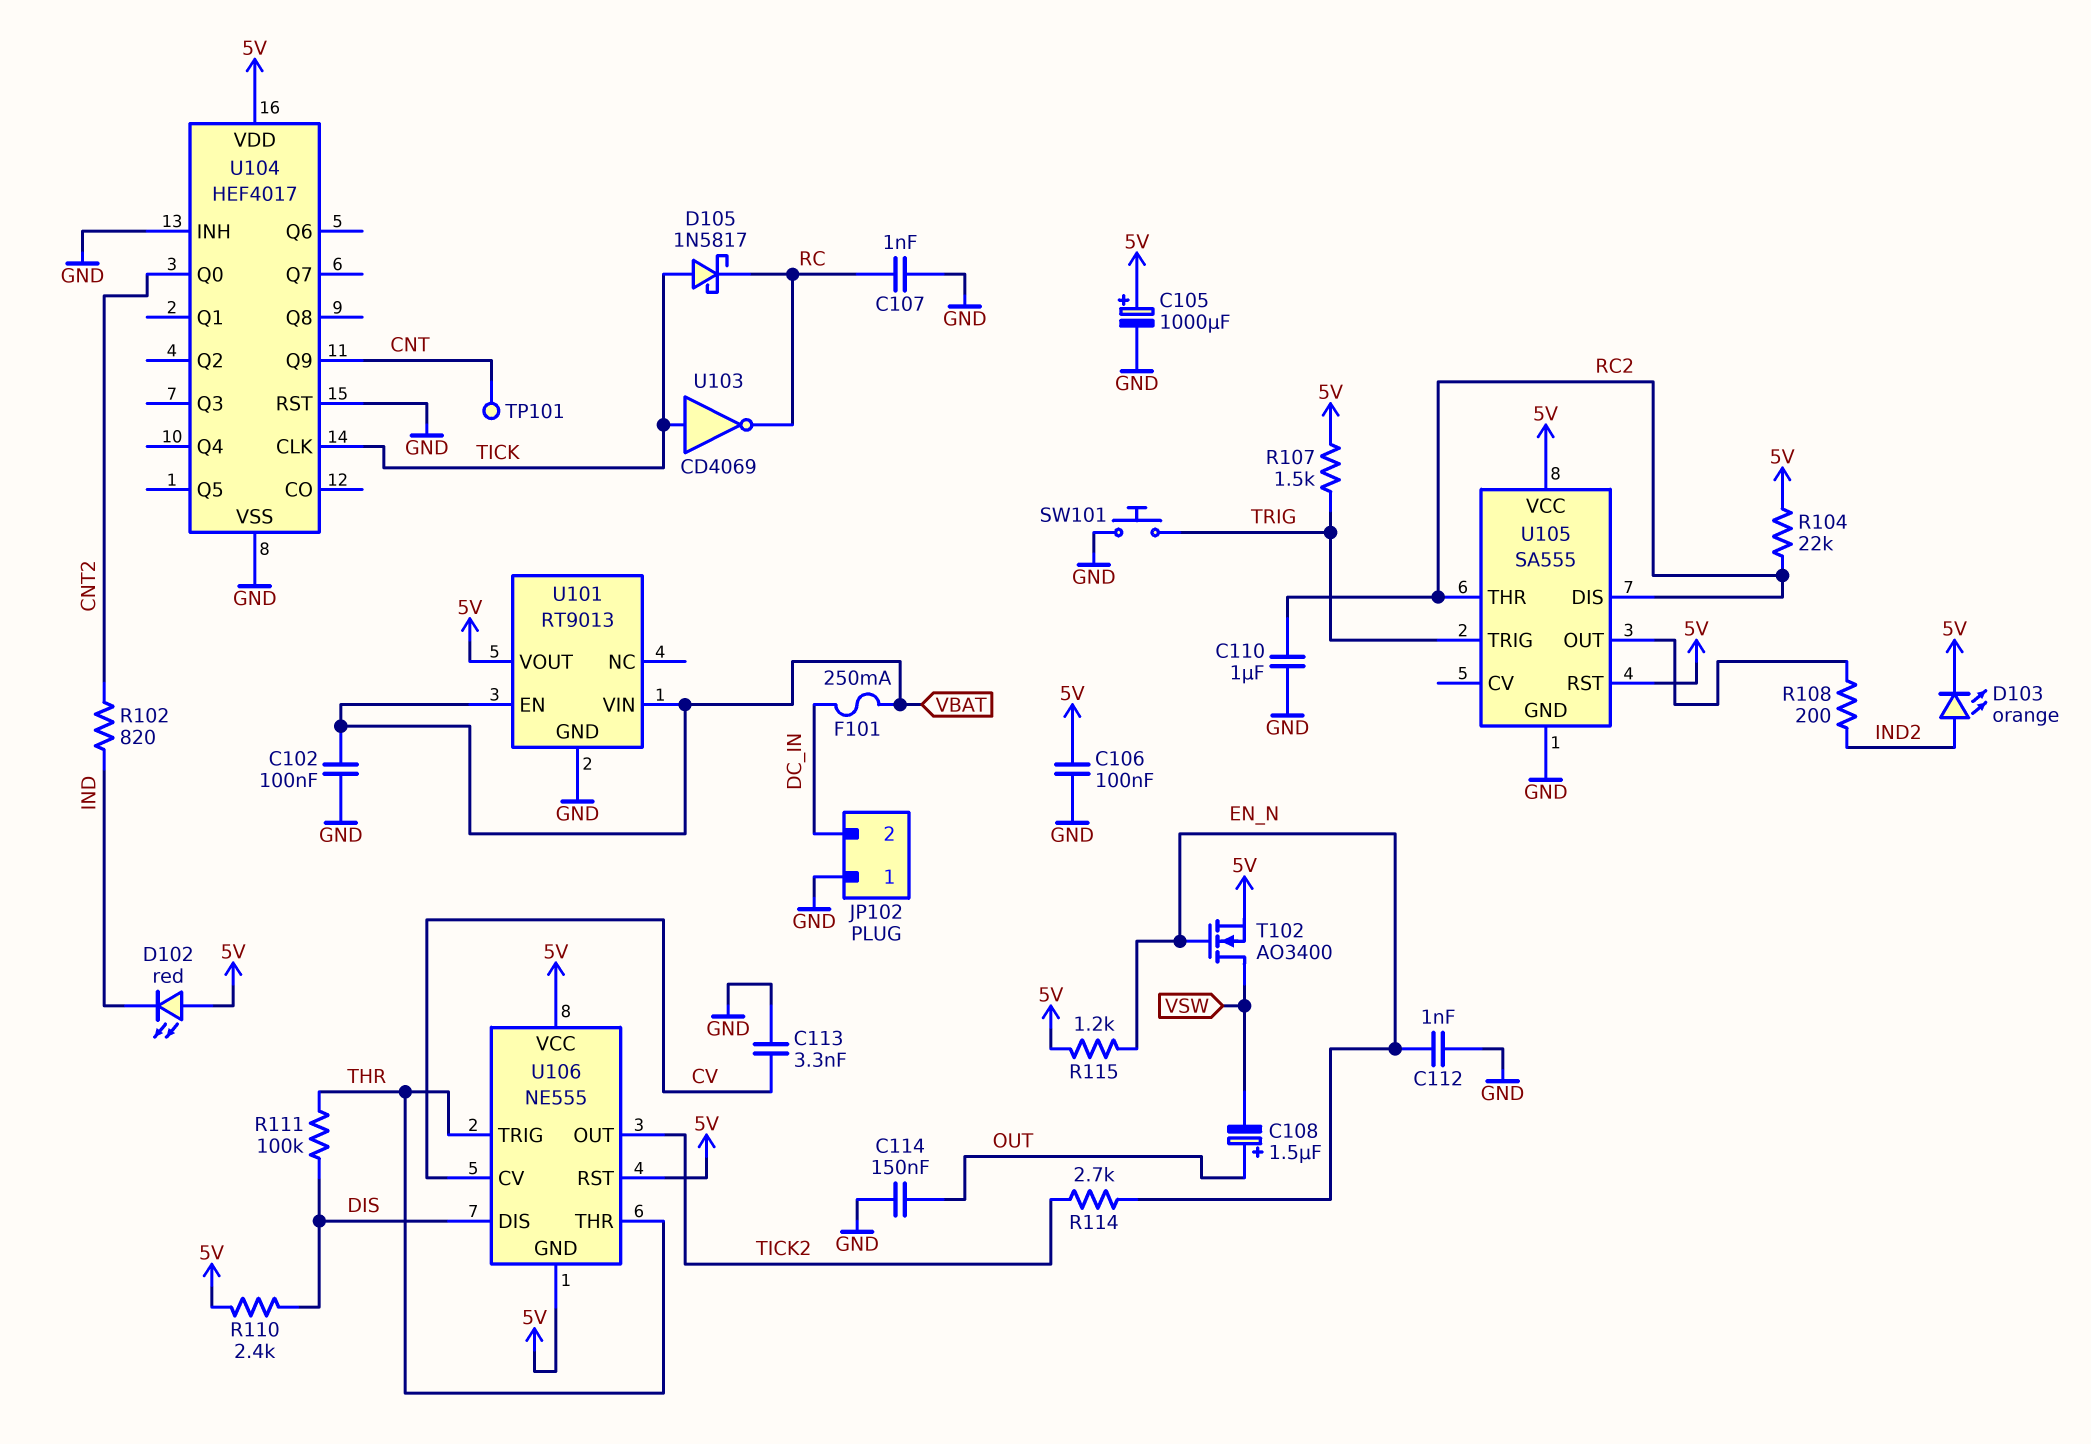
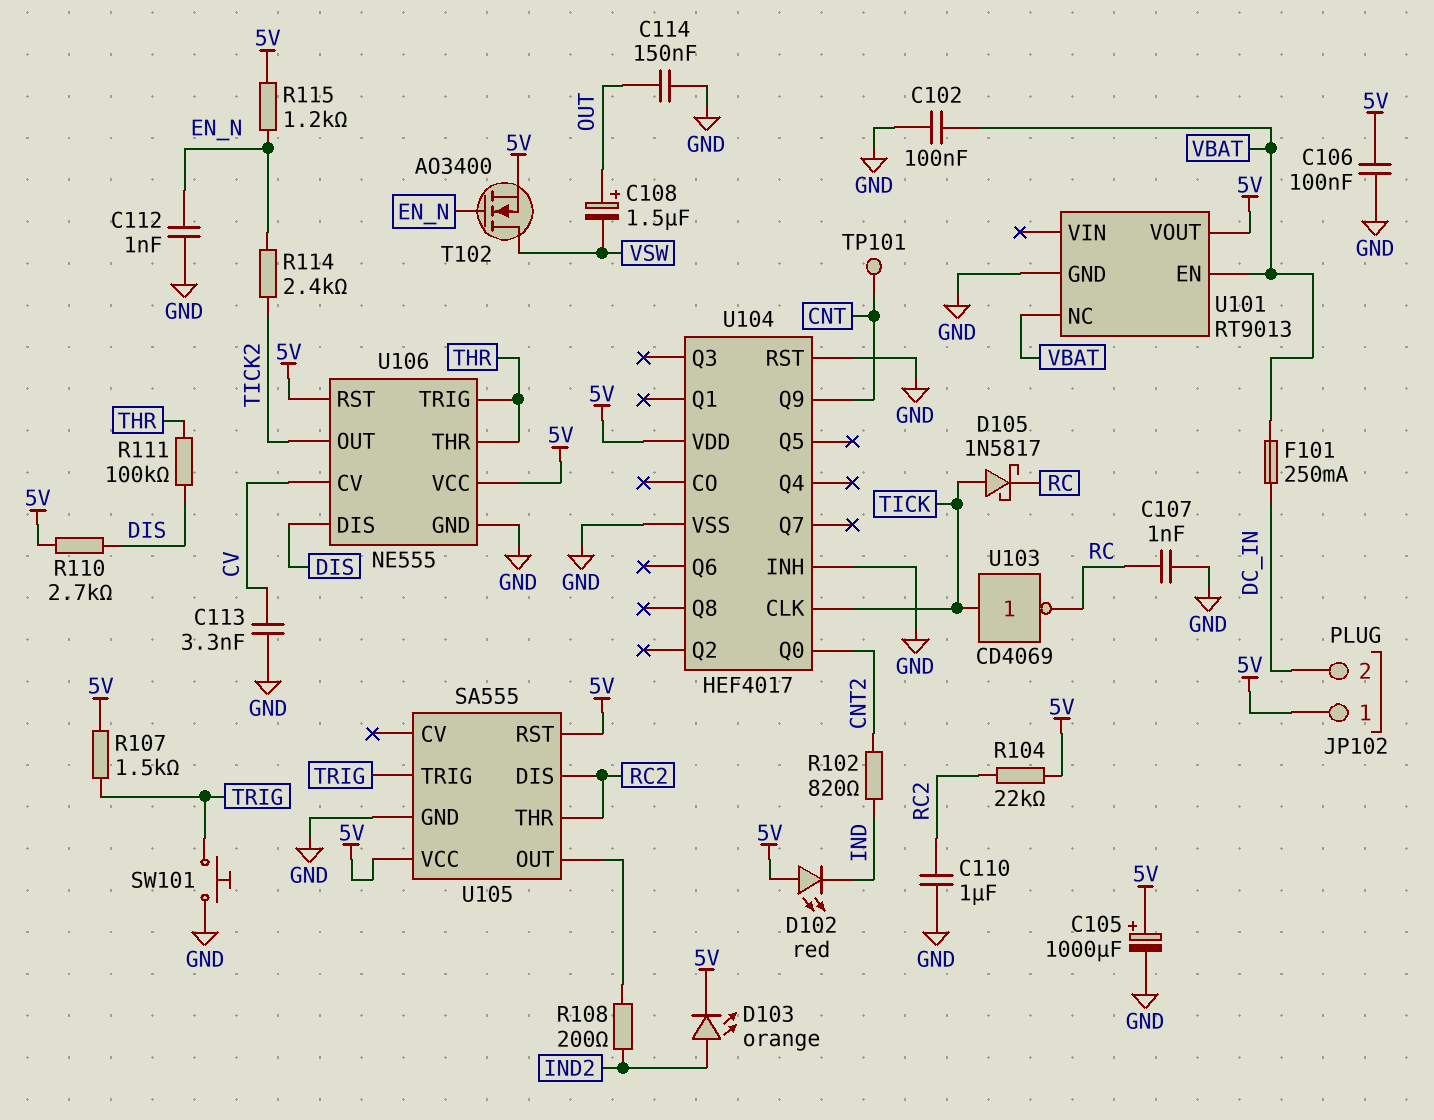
JP102 pin 1: GND -> 5V
R110: 2.4k (5V, DIS) -> 2.7k (5V, DIS)
R114: 2.7k (EN_N, TICK2) -> 2.4k (EN_N, TICK2)
U101 pin NC: none -> VBAT
U101 pin VIN: VBAT -> none
U106 pin GND: 5V -> GND

